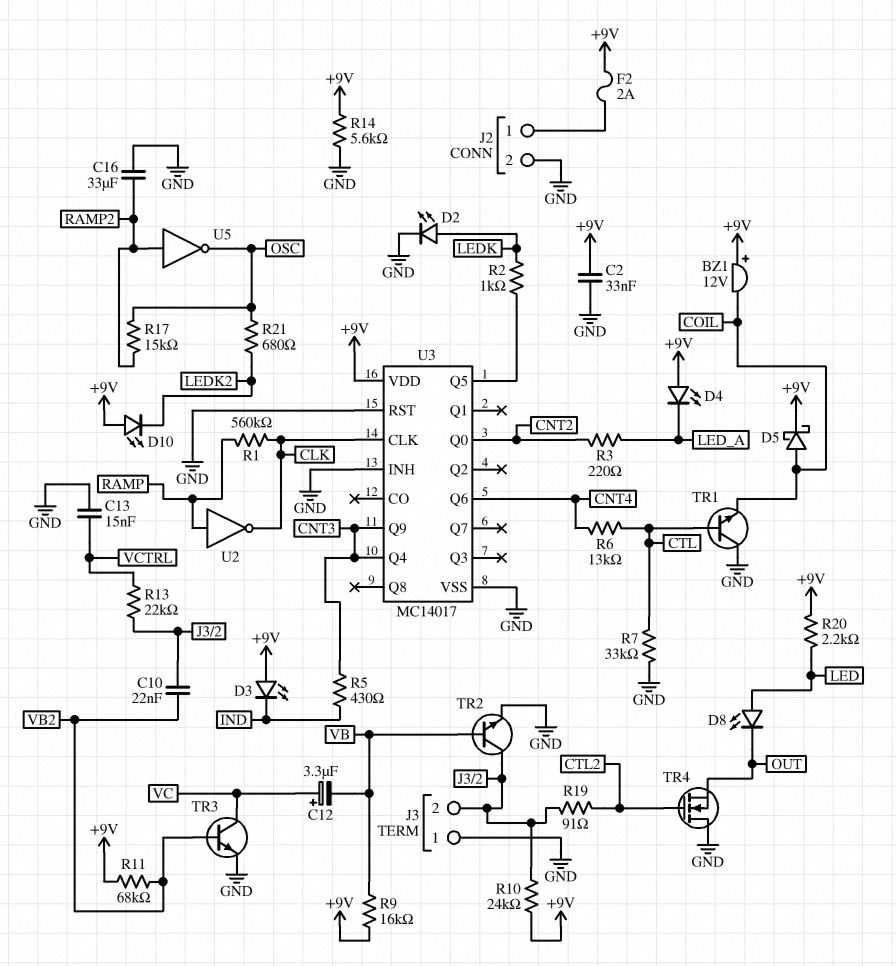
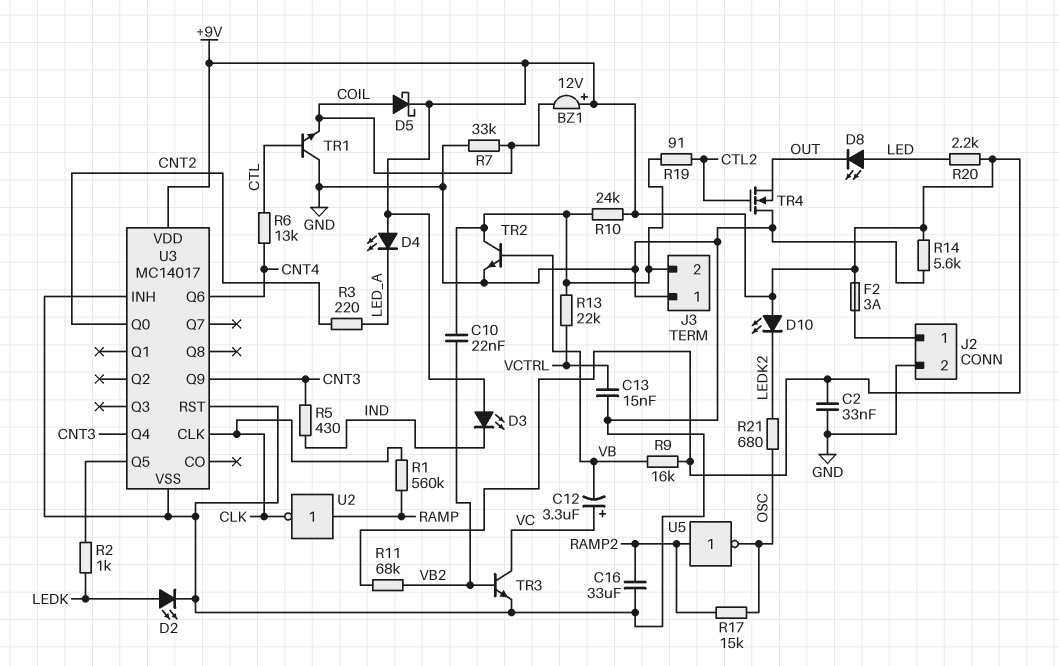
F2: 2A (+9V, J2/1) -> 3A (+9V, J2/1)
R7: 33k (CTL, GND) -> 33k (COIL, GND)

